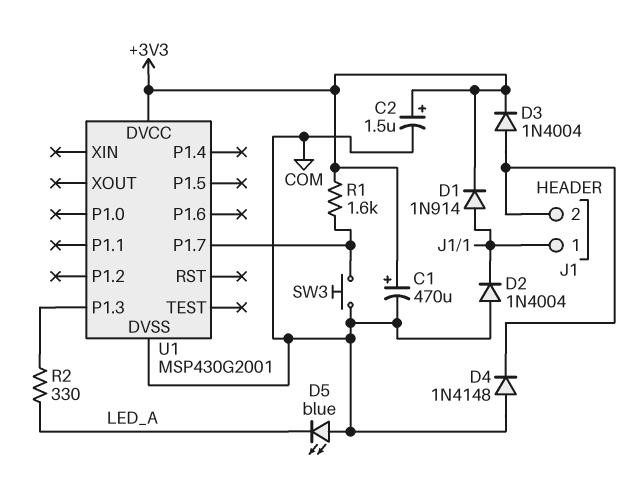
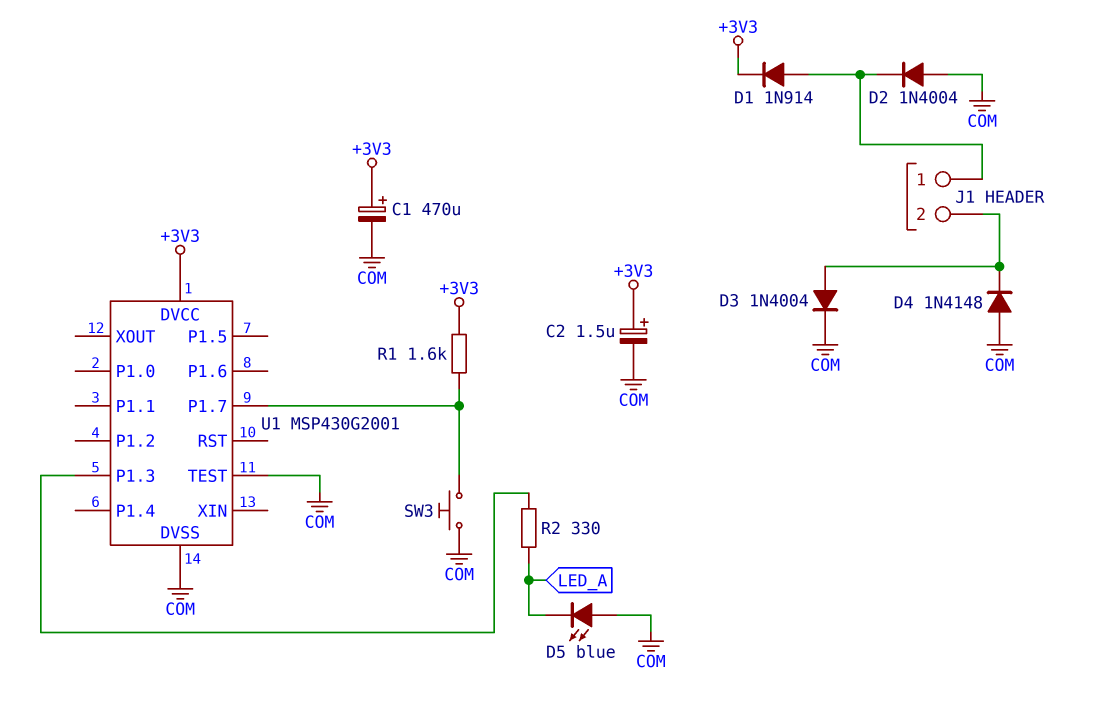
D3: diode 1N4004 (A J1/2, K +3V3) -> diode 1N4004 (A J1/2, K COM)
U1 pin TEST: none -> COM

